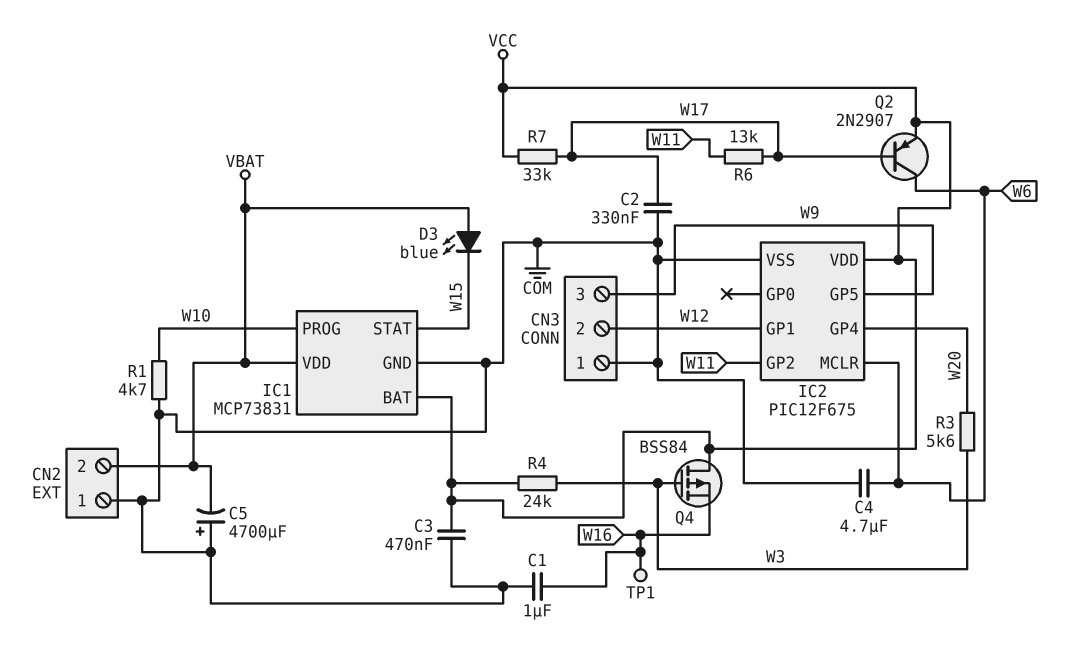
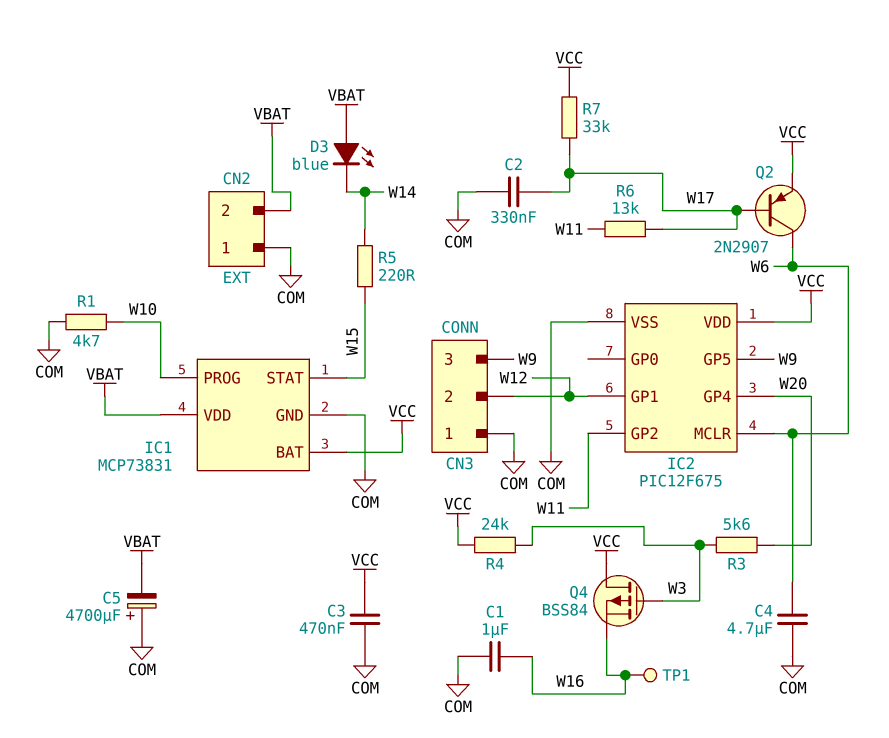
D3: LED blue (A VBAT, K W15) -> LED blue (A VBAT, K W14)
R5: none -> 220 (W14, W15)

